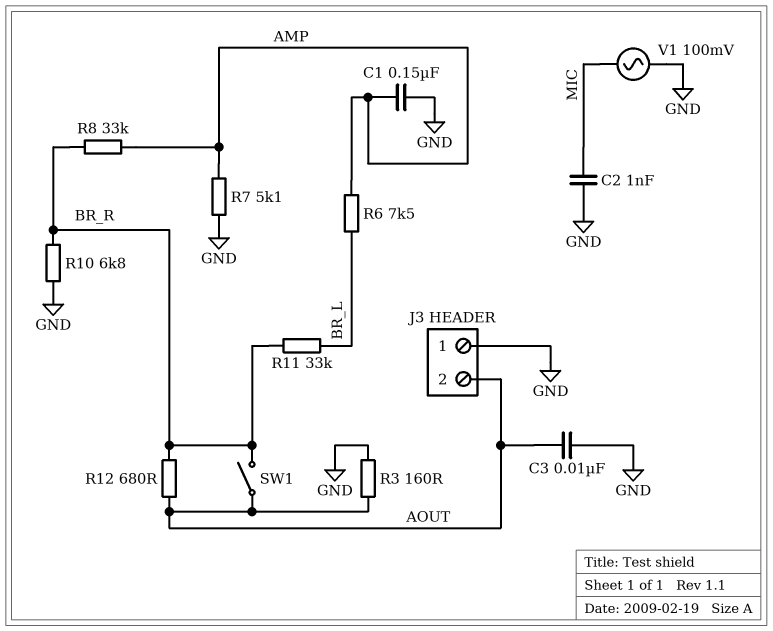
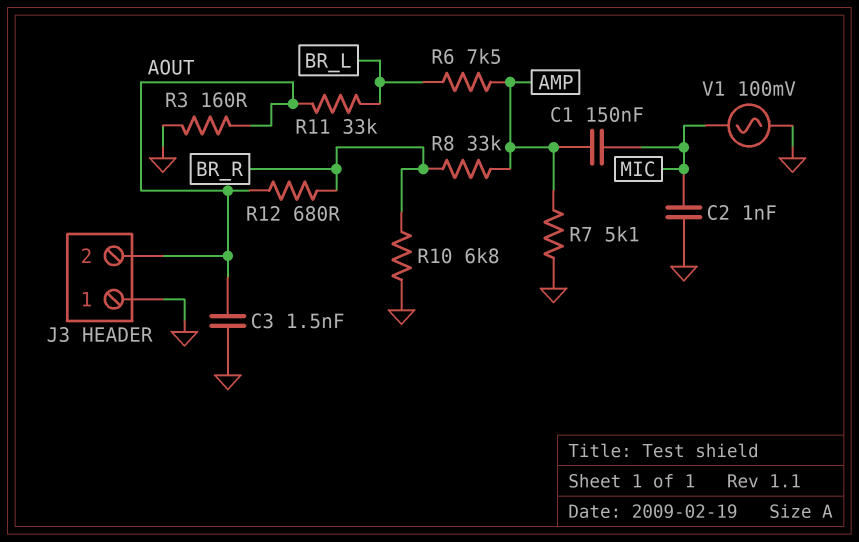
C1: 150nF (AMP, GND) -> 150nF (AMP, MIC)
C3: 10nF (AOUT, GND) -> 1.5nF (AOUT, GND)
R11: 33k (BR_L, BR_R) -> 33k (AOUT, BR_L)
SW1: switch (AOUT, BR_R) -> none

